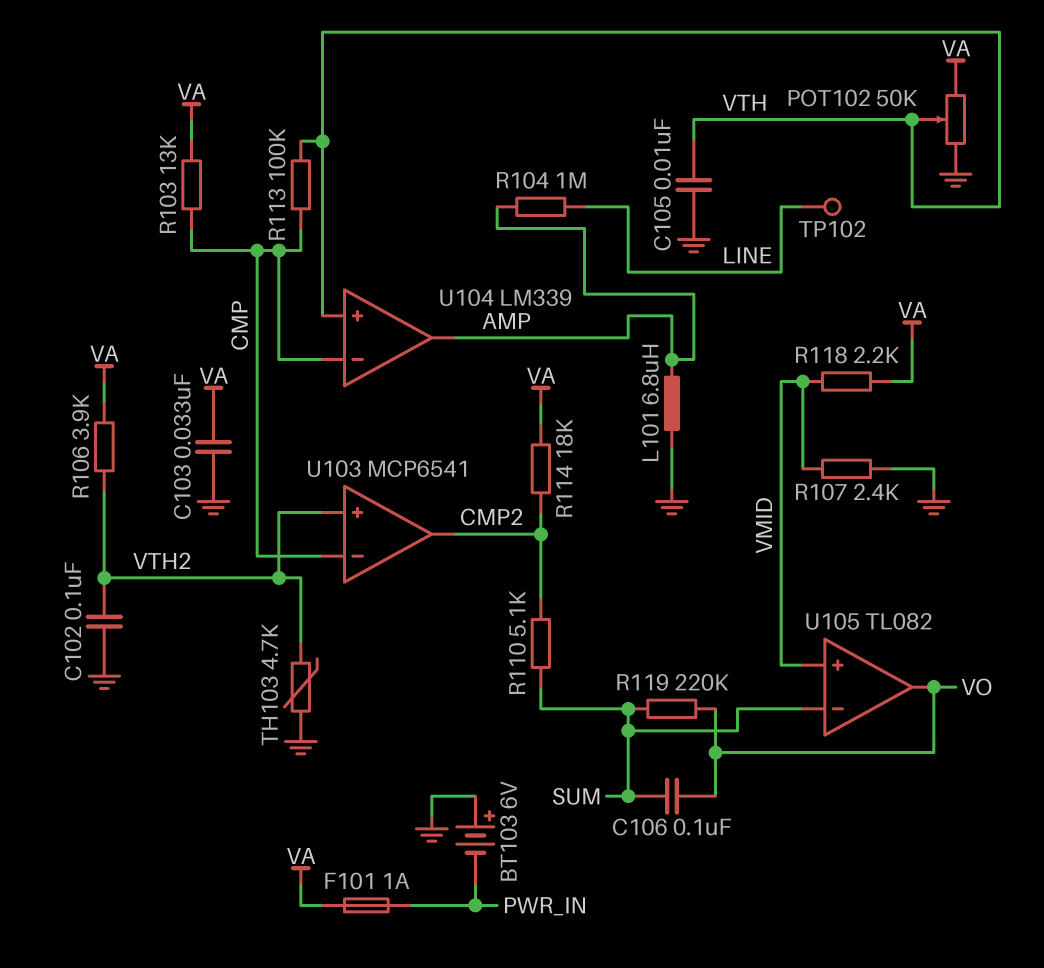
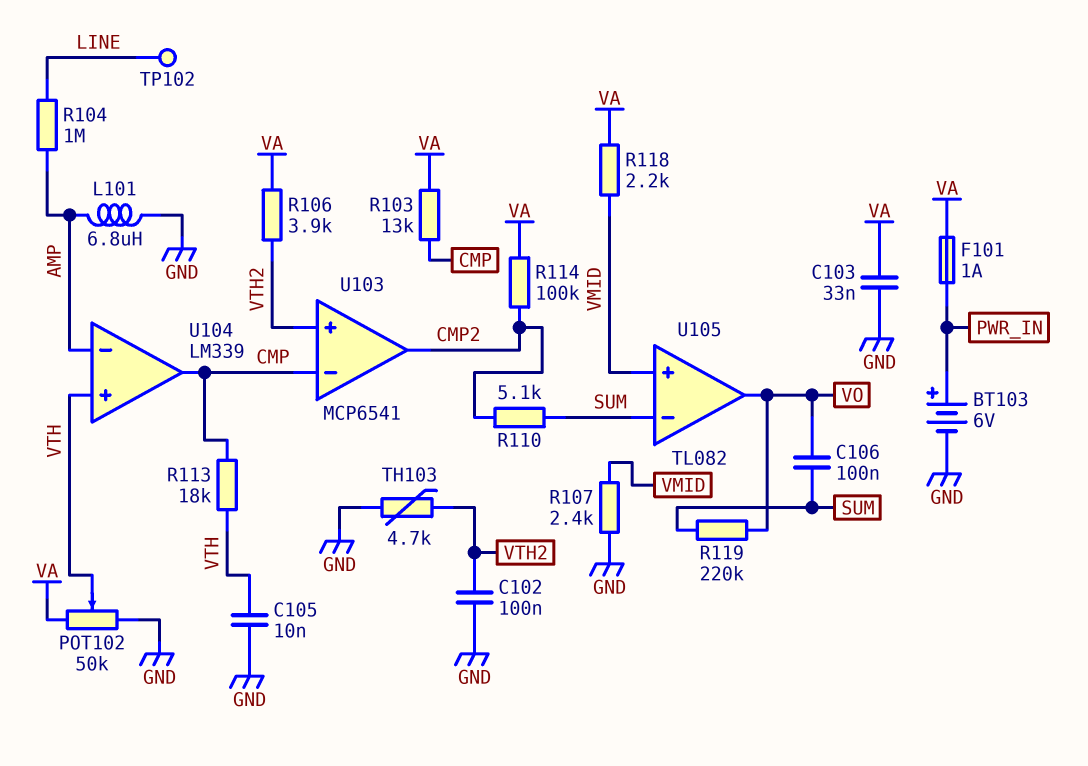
BT103: 6V (plus GND, minus PWR_IN) -> 6V (plus PWR_IN, minus GND)
R113: 100k (CMP, VTH) -> 18k (CMP, VTH)
R114: 18k (CMP2, VA) -> 100k (CMP2, VA)
U104 pin in-: CMP -> AMP
U104 pin out: AMP -> CMP

